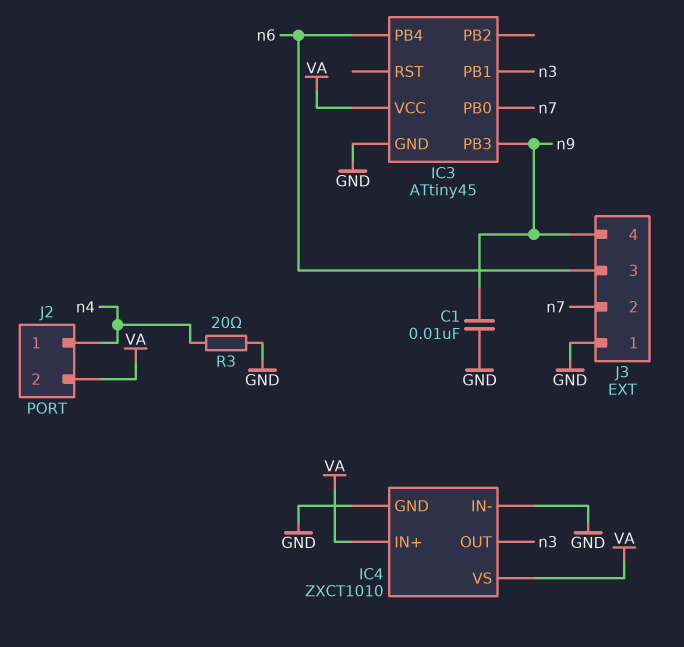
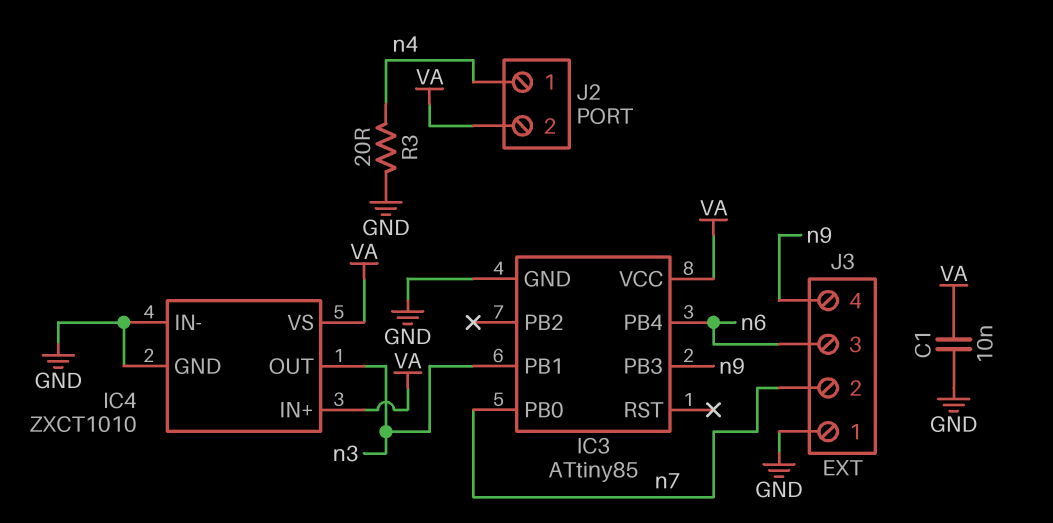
C1: 10nF (GND, n9) -> 10nF (GND, VA)
IC3: ATtiny45 -> ATtiny85

